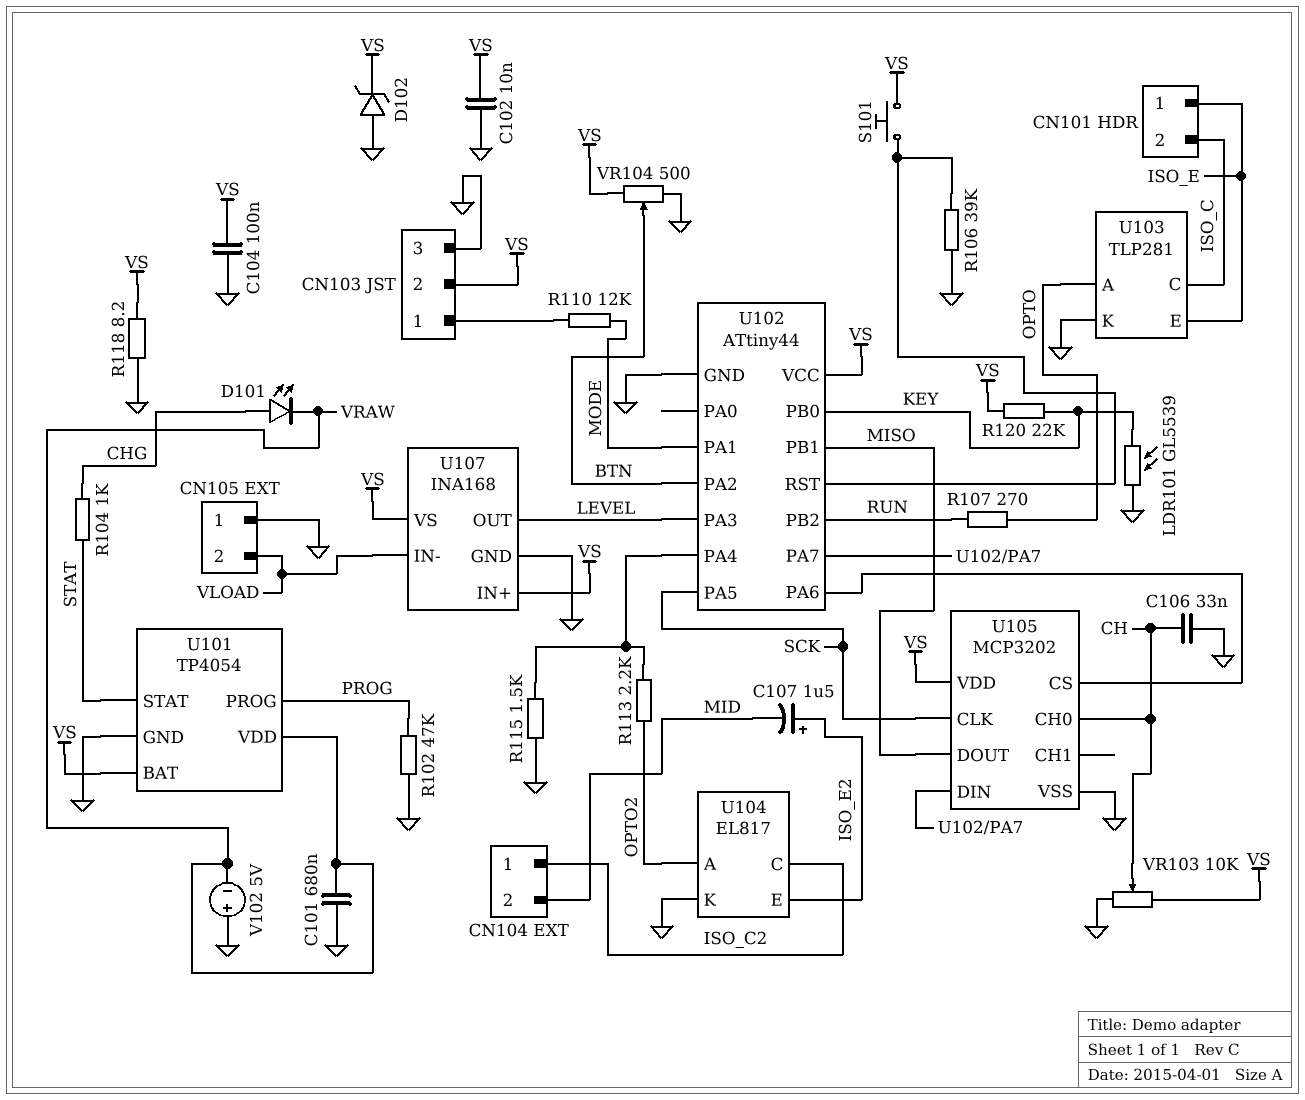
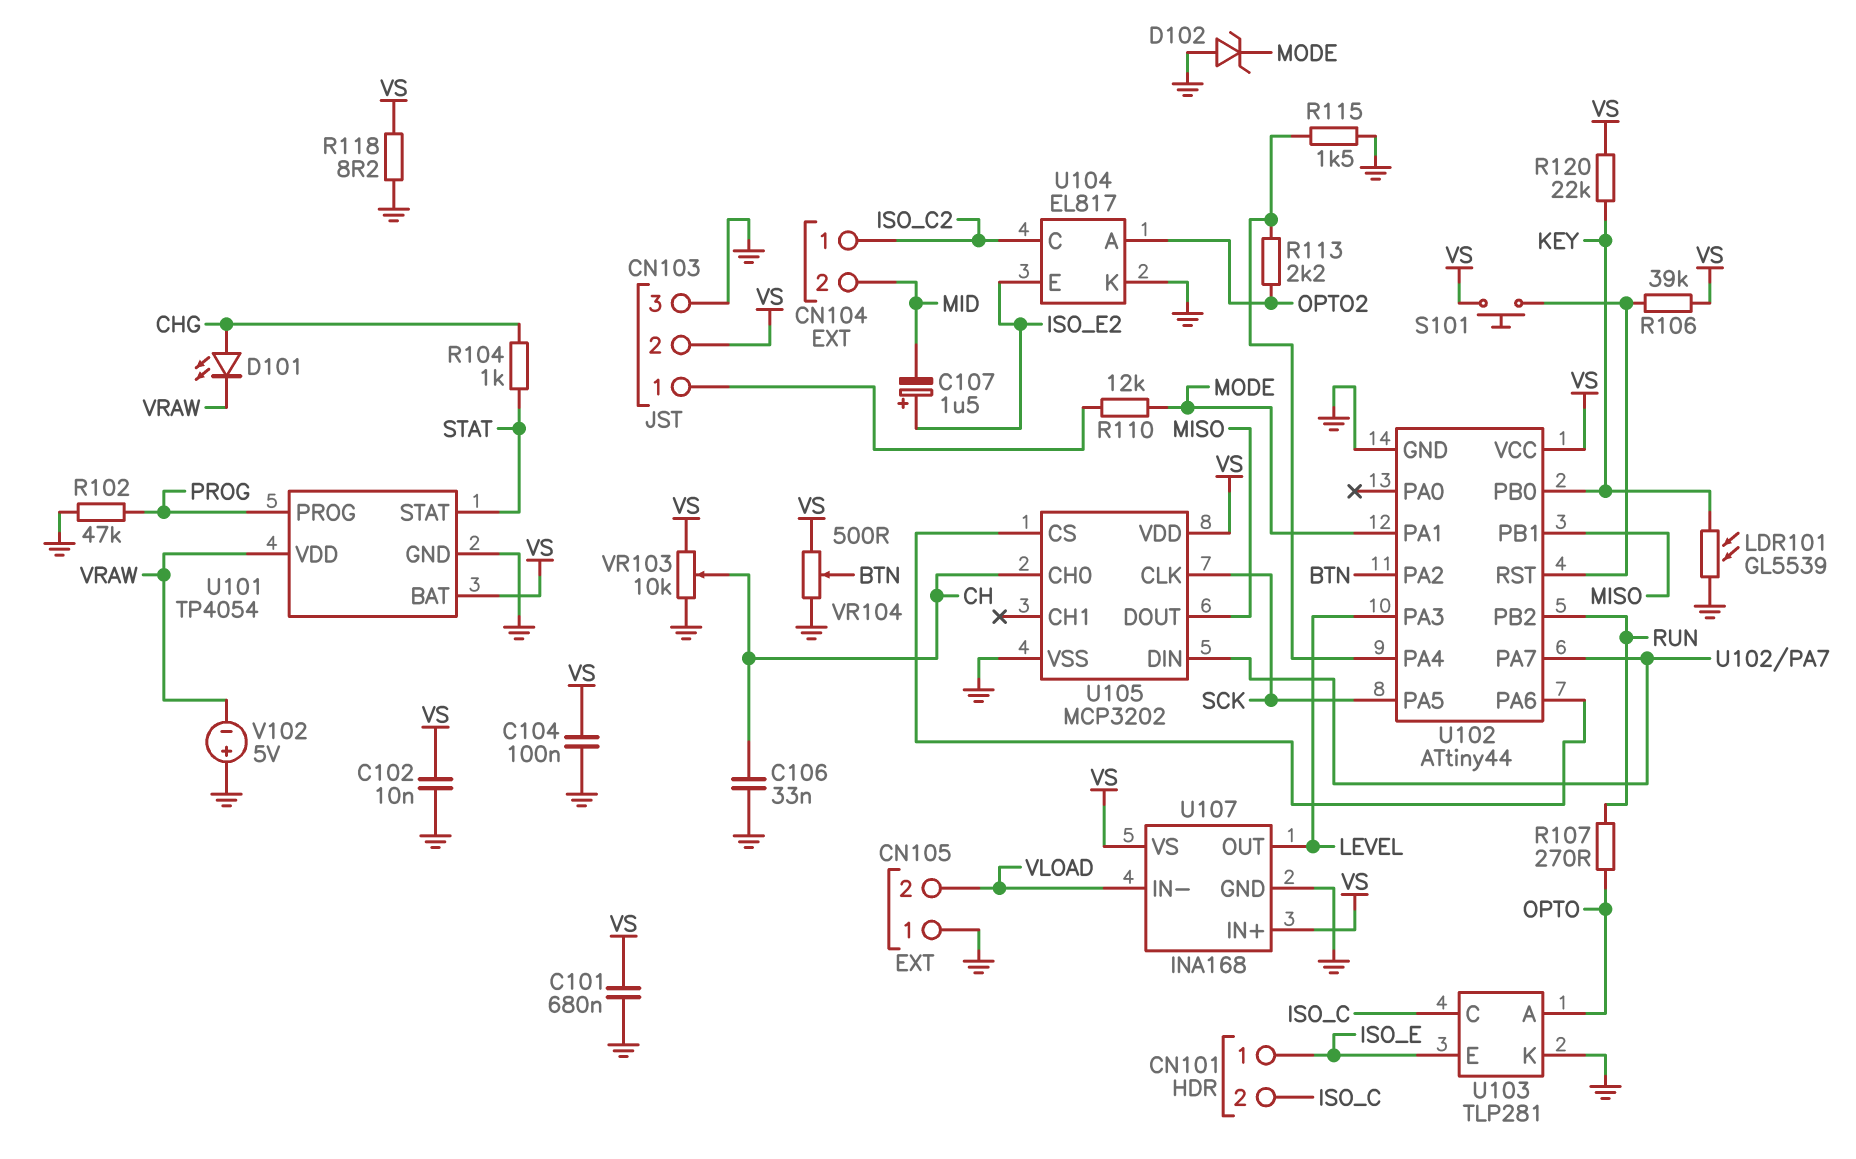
C101: 680nF (GND, VRAW) -> 680nF (GND, VS)
D102: zener (A GND, K VS) -> zener (A GND, K MODE)
R106: 39k (GND, U102/RST) -> 39k (U102/RST, VS)

